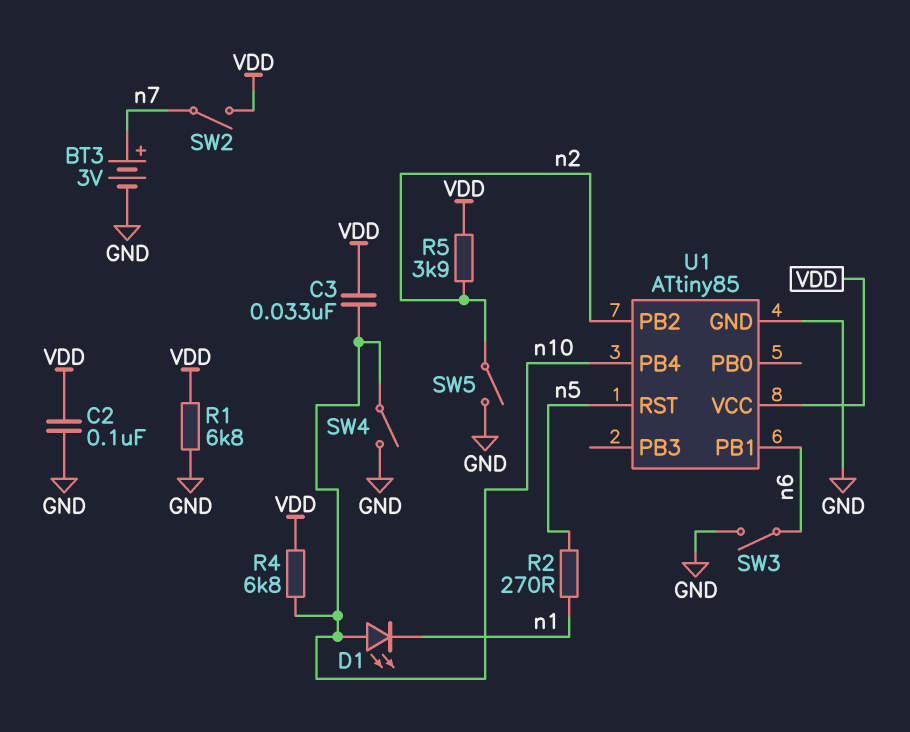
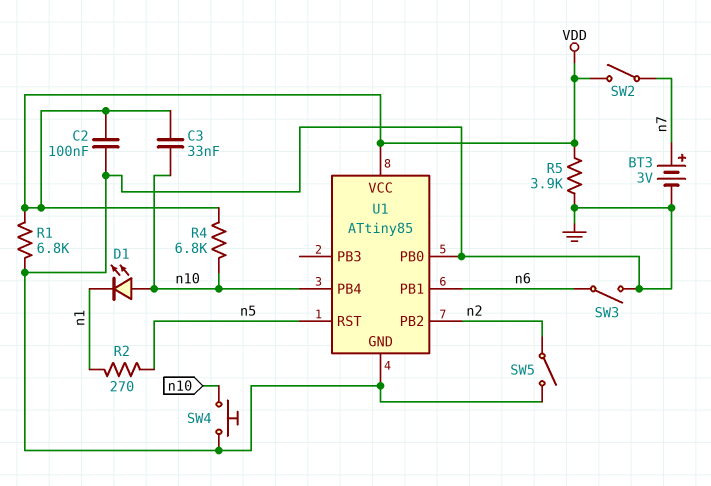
R5: 3.9k (VDD, n2) -> 3.9k (GND, VDD)
SW4: switch (GND, n10) -> button (GND, n10)
U1 pin PB0: none -> GND

